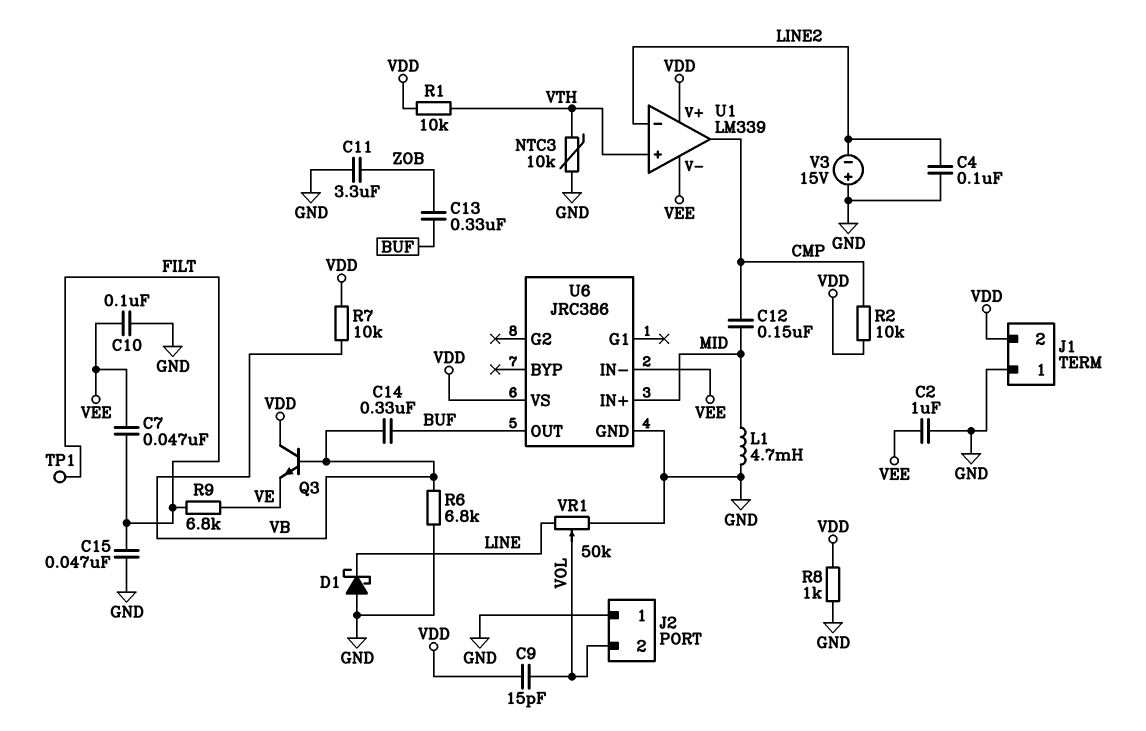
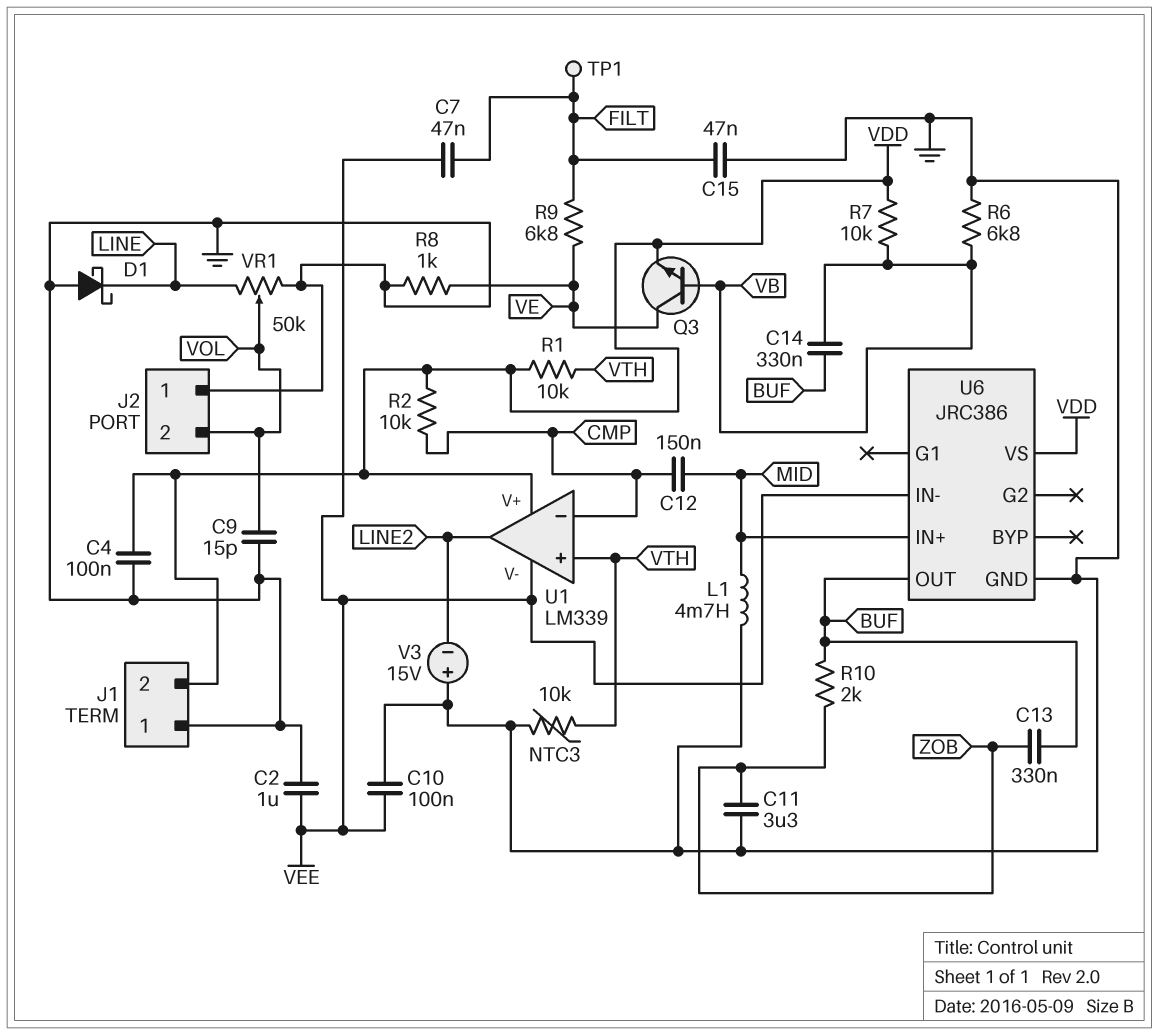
C4: 100nF (GND, LINE2) -> 100nF (GND, VDD)
C9: 15pF (VDD, VOL) -> 15pF (GND, VOL)
Q3: NPN (B VB, C VDD, E VE) -> NPN (B VB, C VE, E VDD)
R8: 1k (GND, VDD) -> 1k (GND, VE)
R10: none -> 2k (BUF, ZOB)
U1 pin in-: LINE2 -> CMP
U1 pin out: CMP -> LINE2

